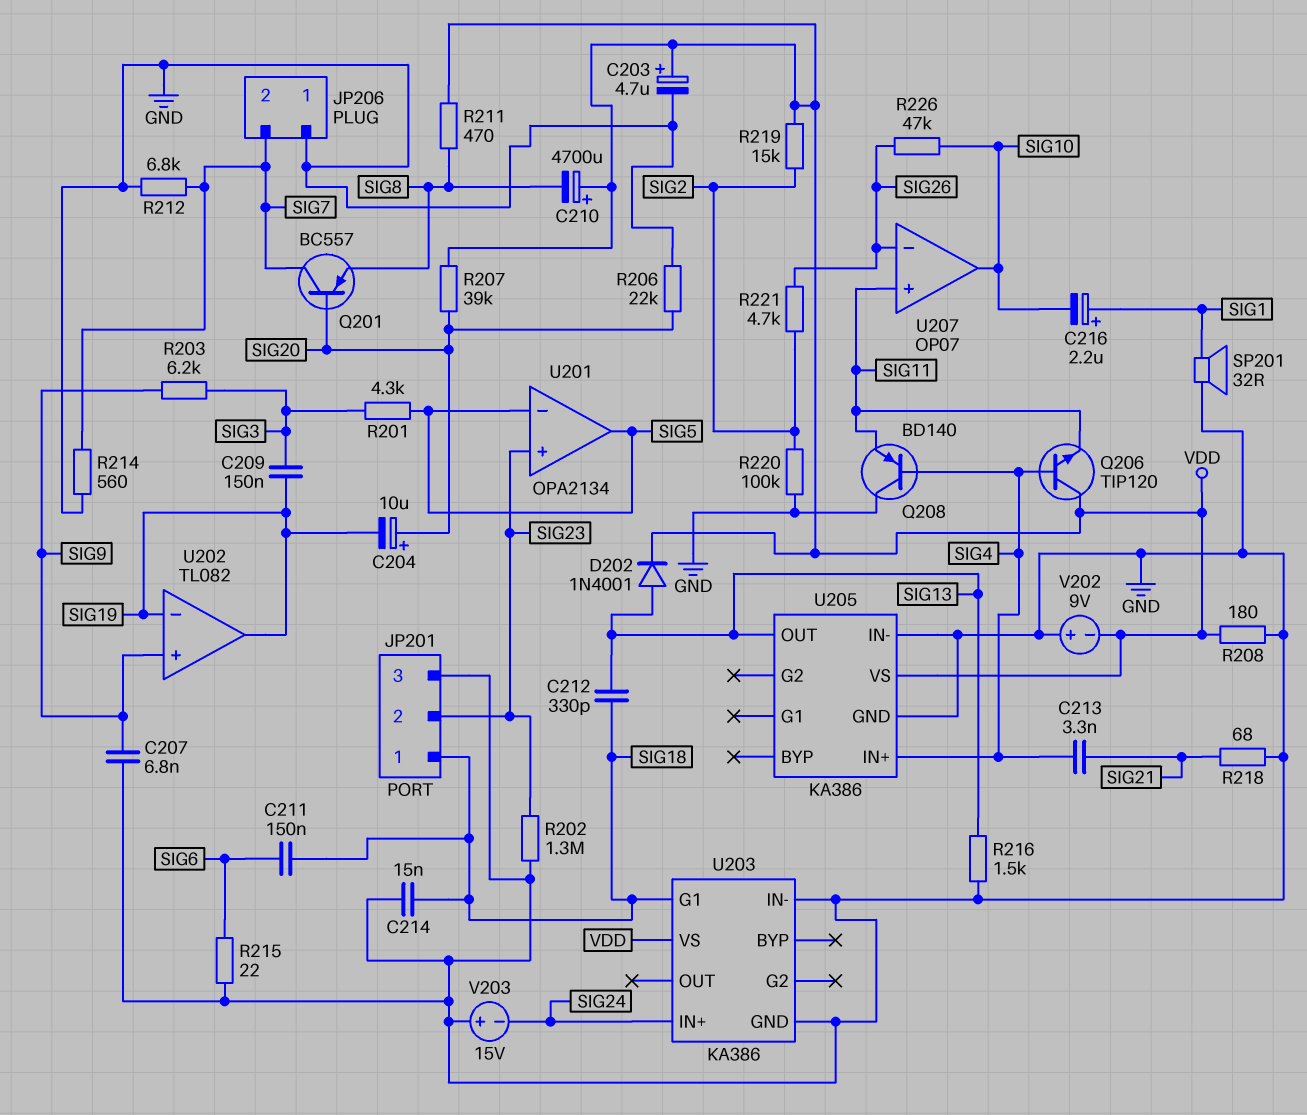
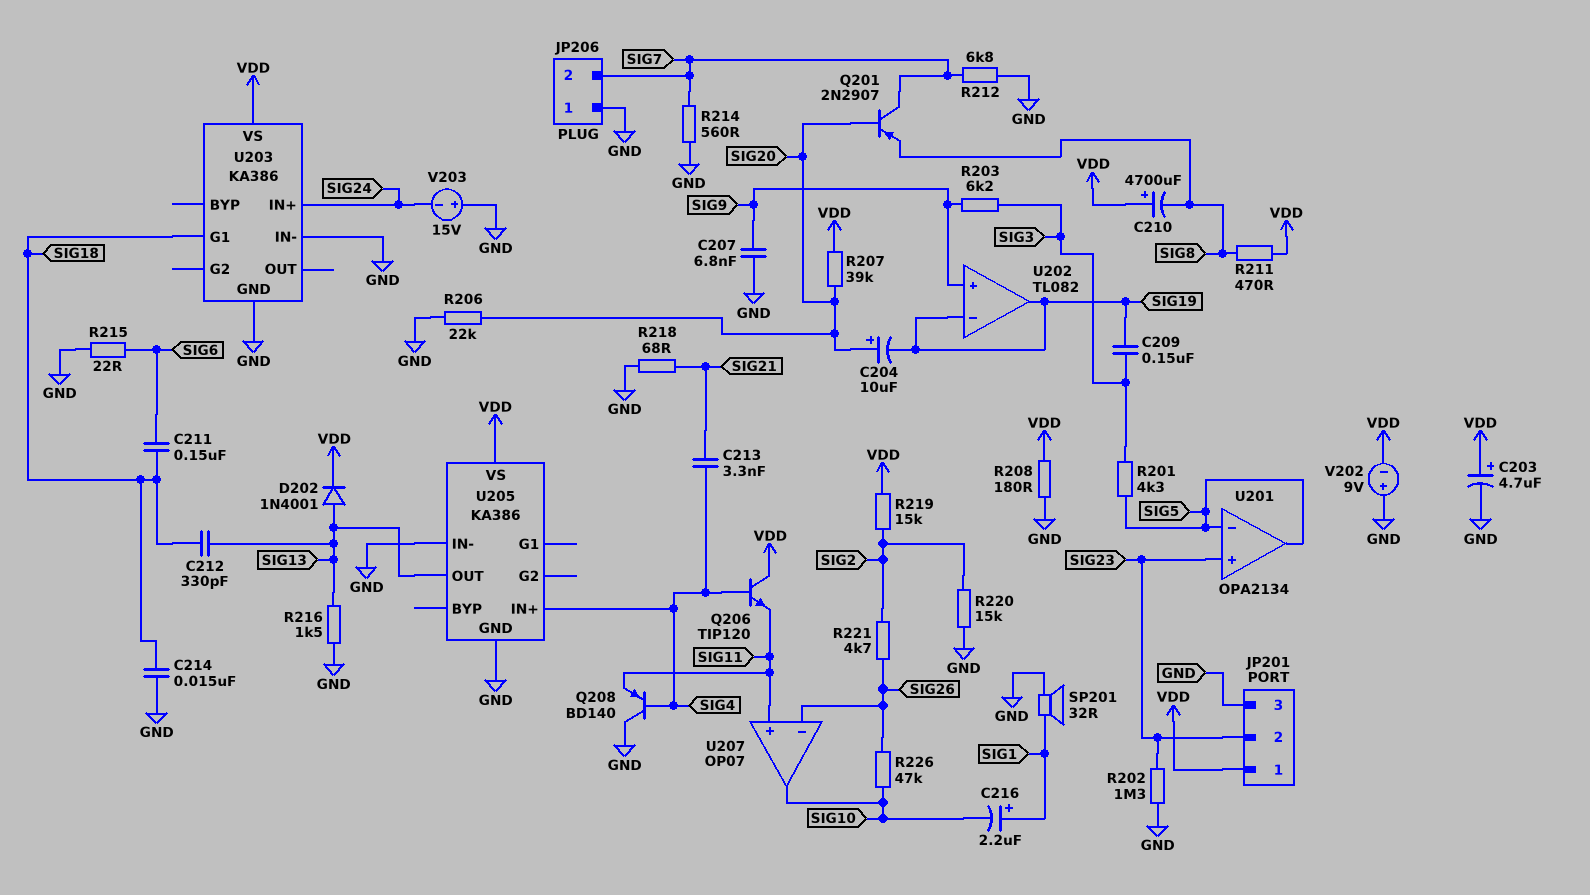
JP201 pin 1: SIG18 -> VDD
Q201: PNP BC557 (B SIG20, C SIG7, E SIG8) -> PNP 2N2907 (B SIG20, C SIG7, E SIG8)
R220: 100k (GND, SIG2) -> 15k (GND, SIG2)

